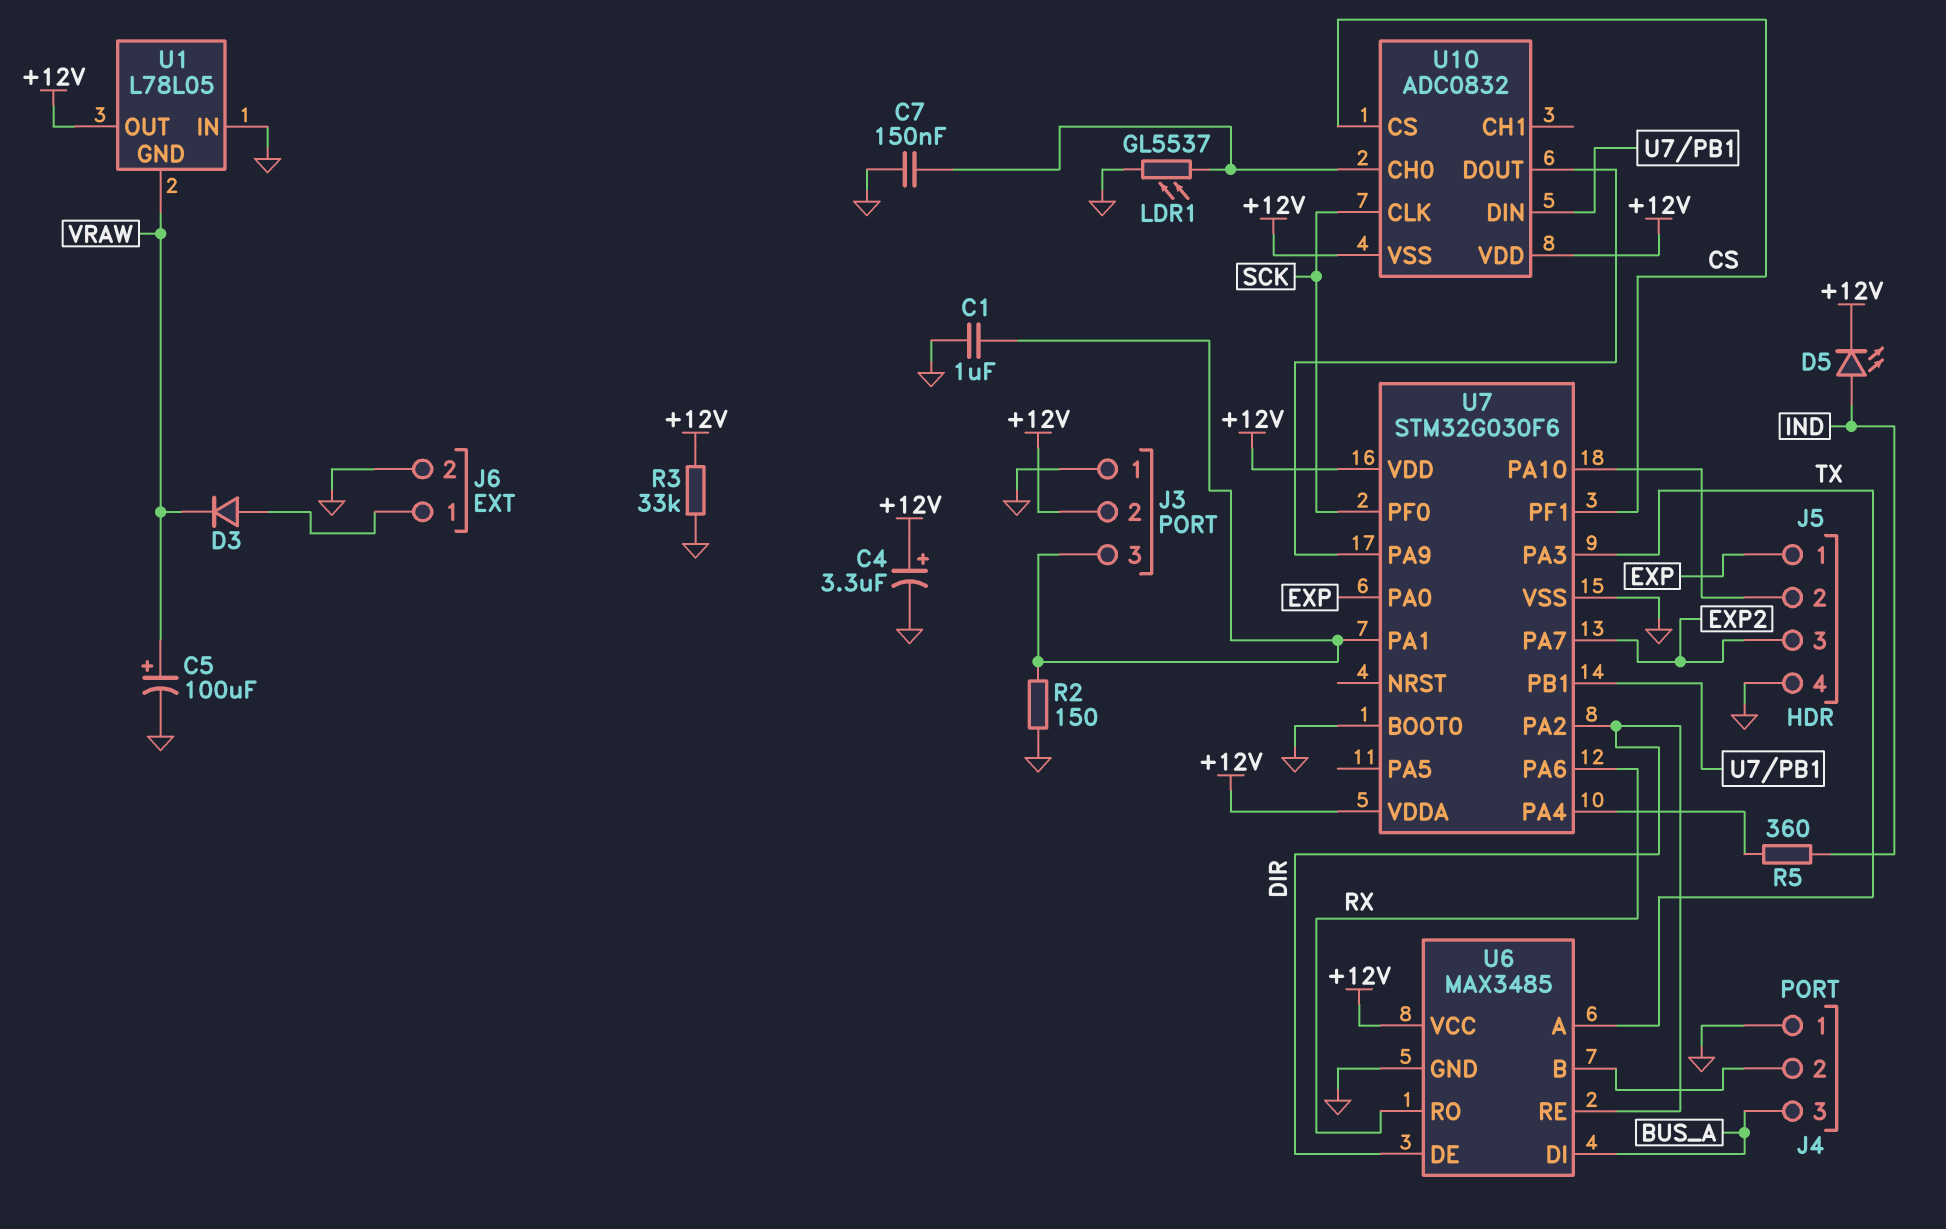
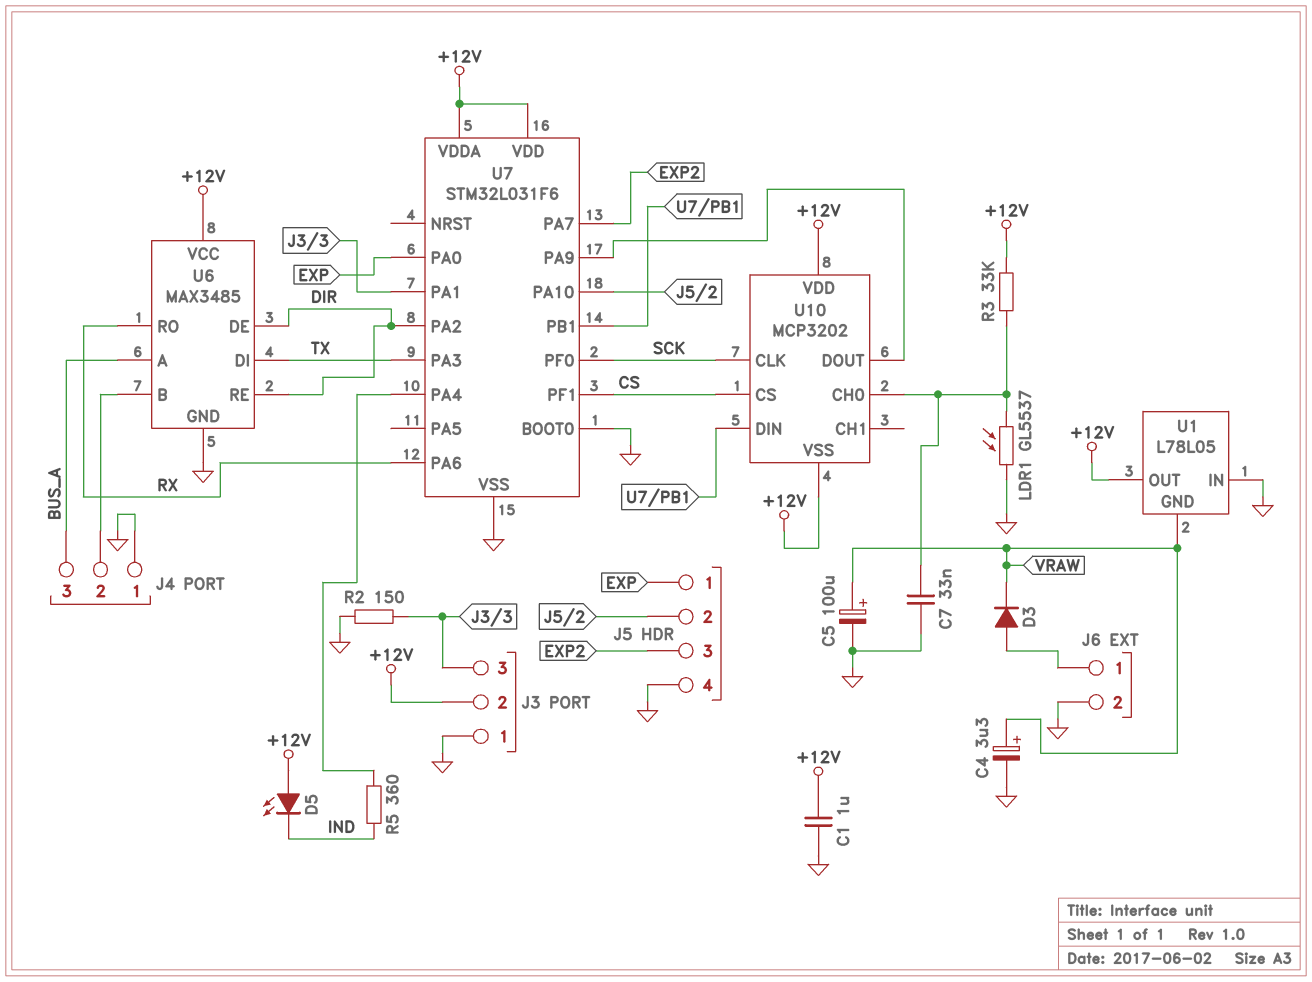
C1: 1uF (GND, J3/3) -> 1uF (+12V, GND)
C4: 3.3uF (plus +12V, minus GND) -> 3.3uF (plus VRAW, minus GND)
C7: 150nF (GND, U10/CH0) -> 33nF (GND, U10/CH0)
D5: LED (A IND, K +12V) -> LED (A +12V, K IND)
R3: 33k (+12V, GND) -> 33k (+12V, U10/CH0)
U6 pin A: TX -> BUS_A
U6 pin DI: BUS_A -> TX
U7: STM32G030F6 -> STM32L031F6
U10: ADC0832 -> MCP3202

